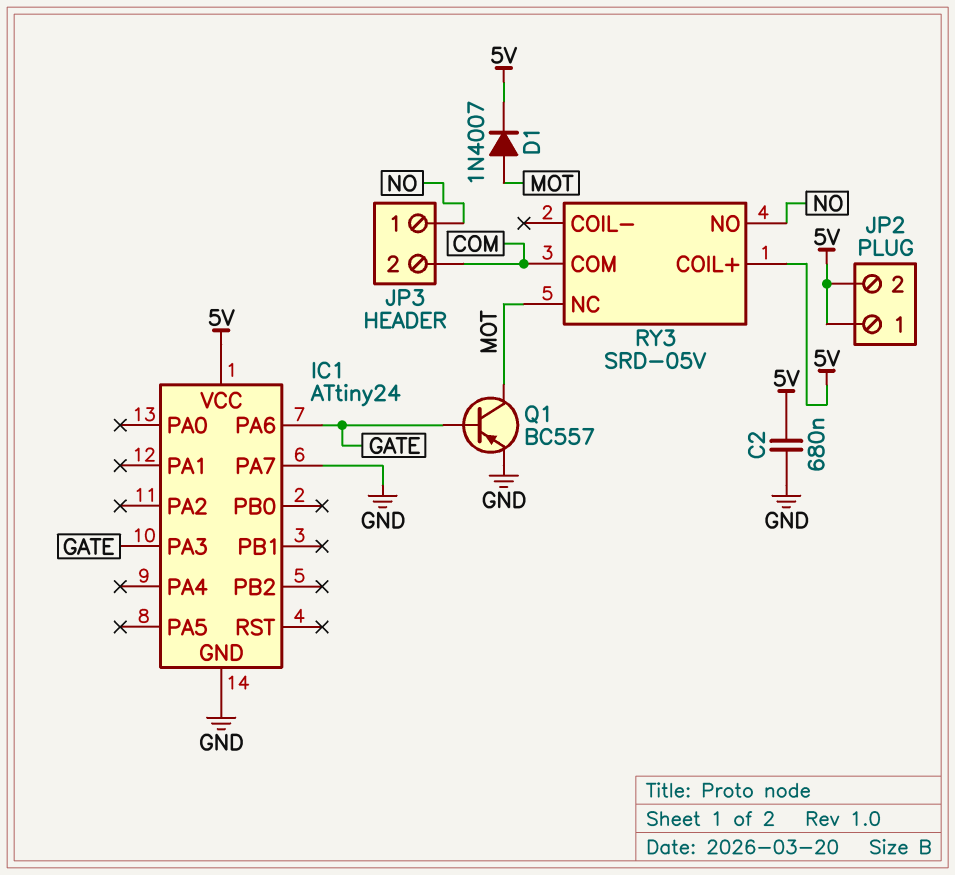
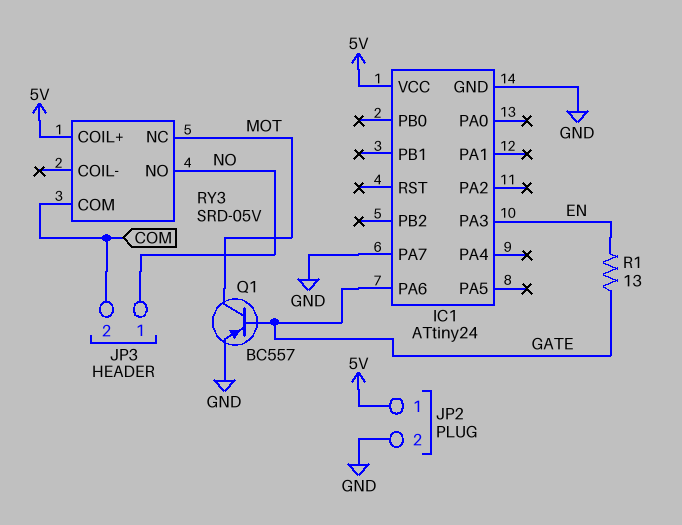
C2: 680nF (5V, GND) -> none
D1: diode 1N4007 (A MOT, K 5V) -> none
IC1 pin PA3: GATE -> EN
JP2 pin 2: 5V -> GND
R1: none -> 13 (EN, GATE)

